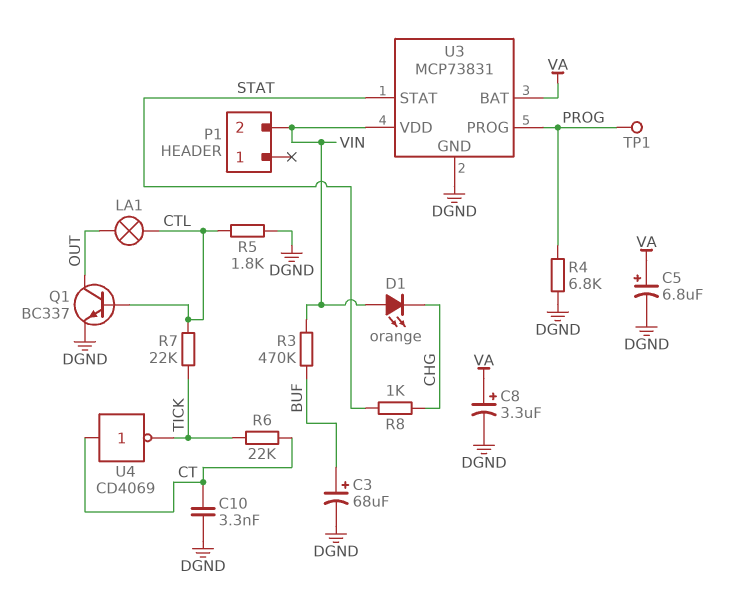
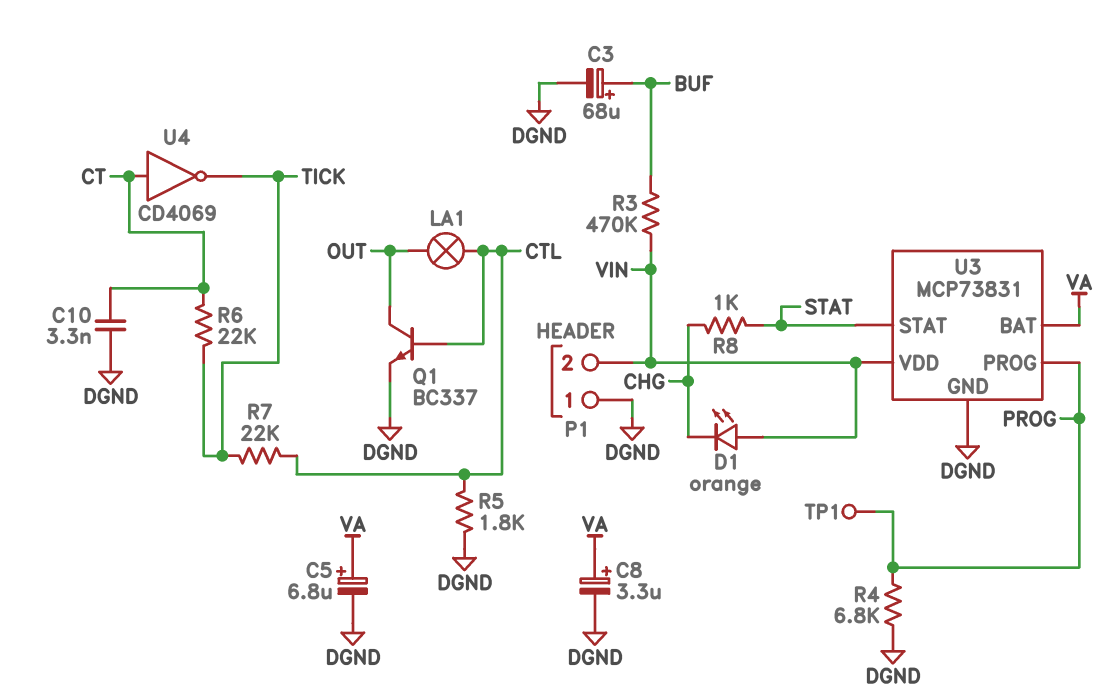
P1 pin 1: none -> DGND

